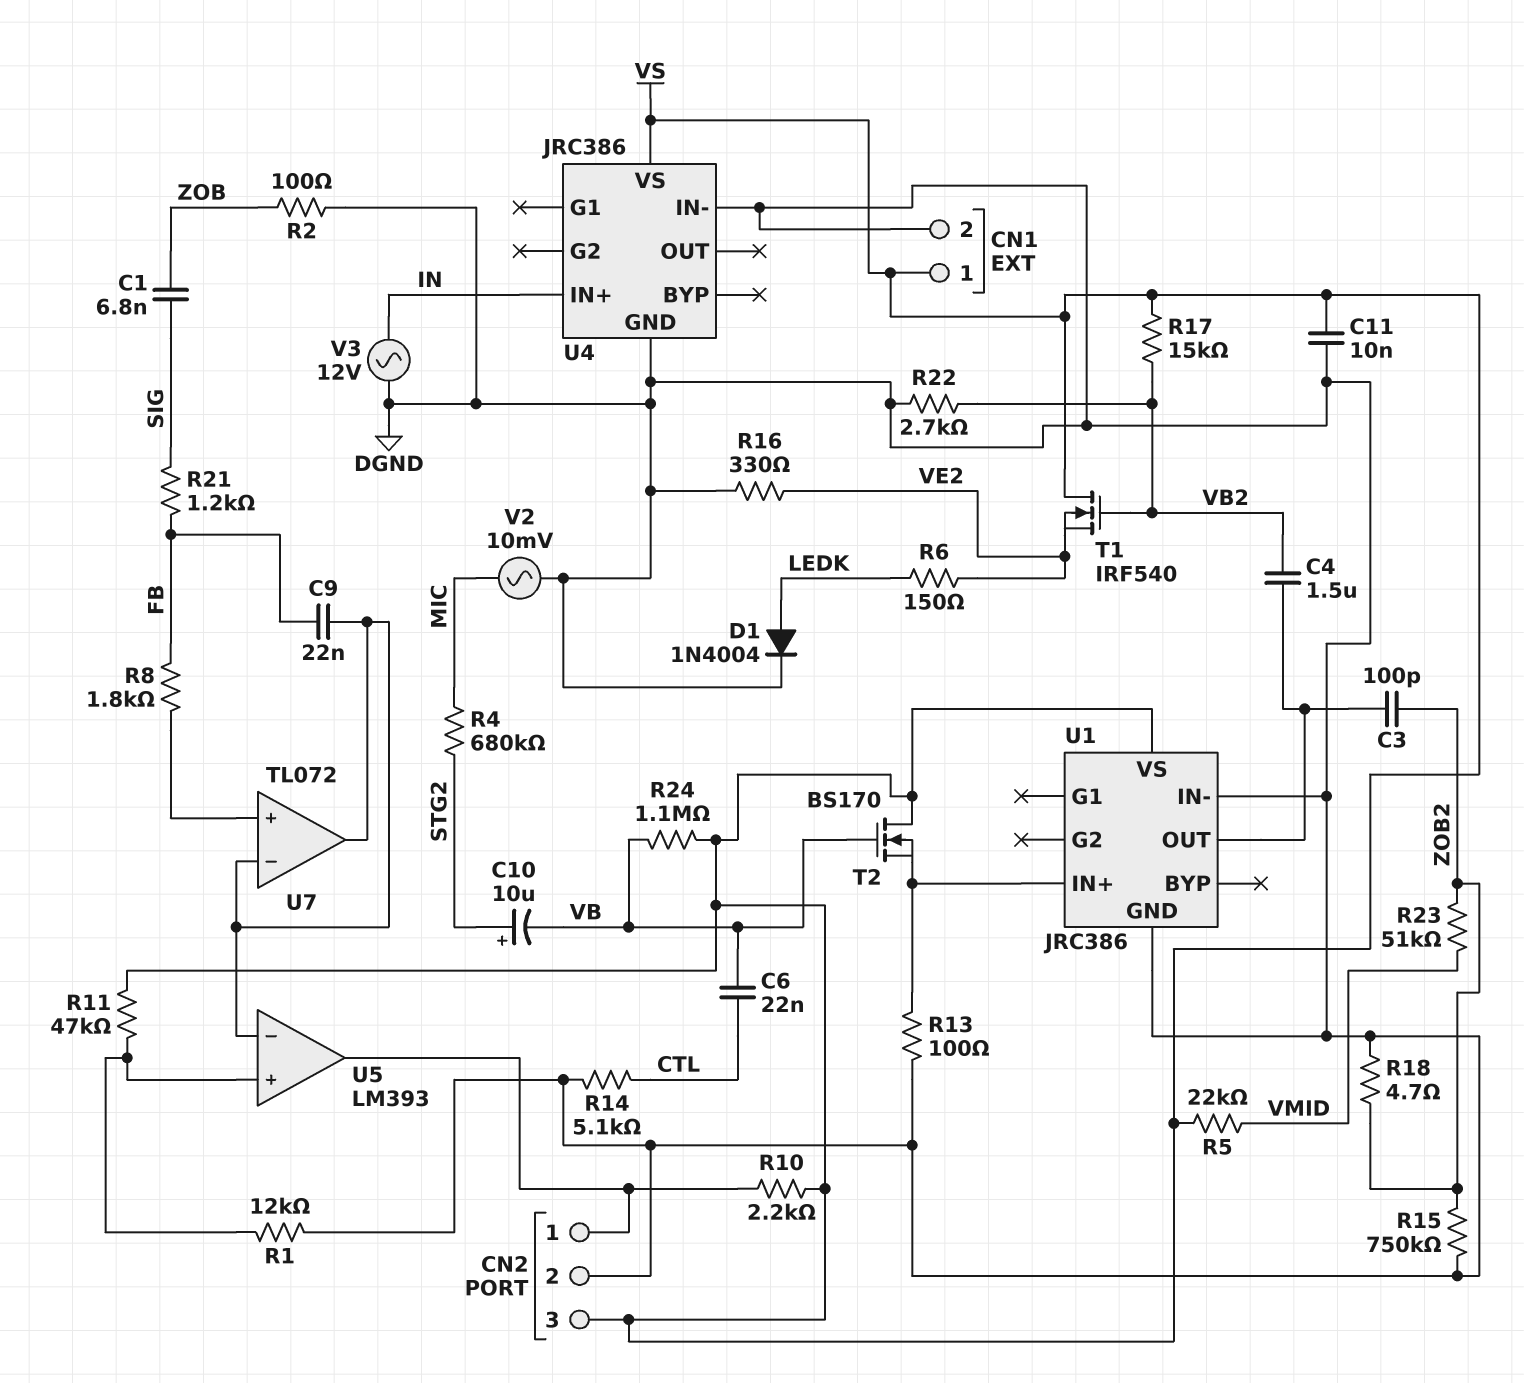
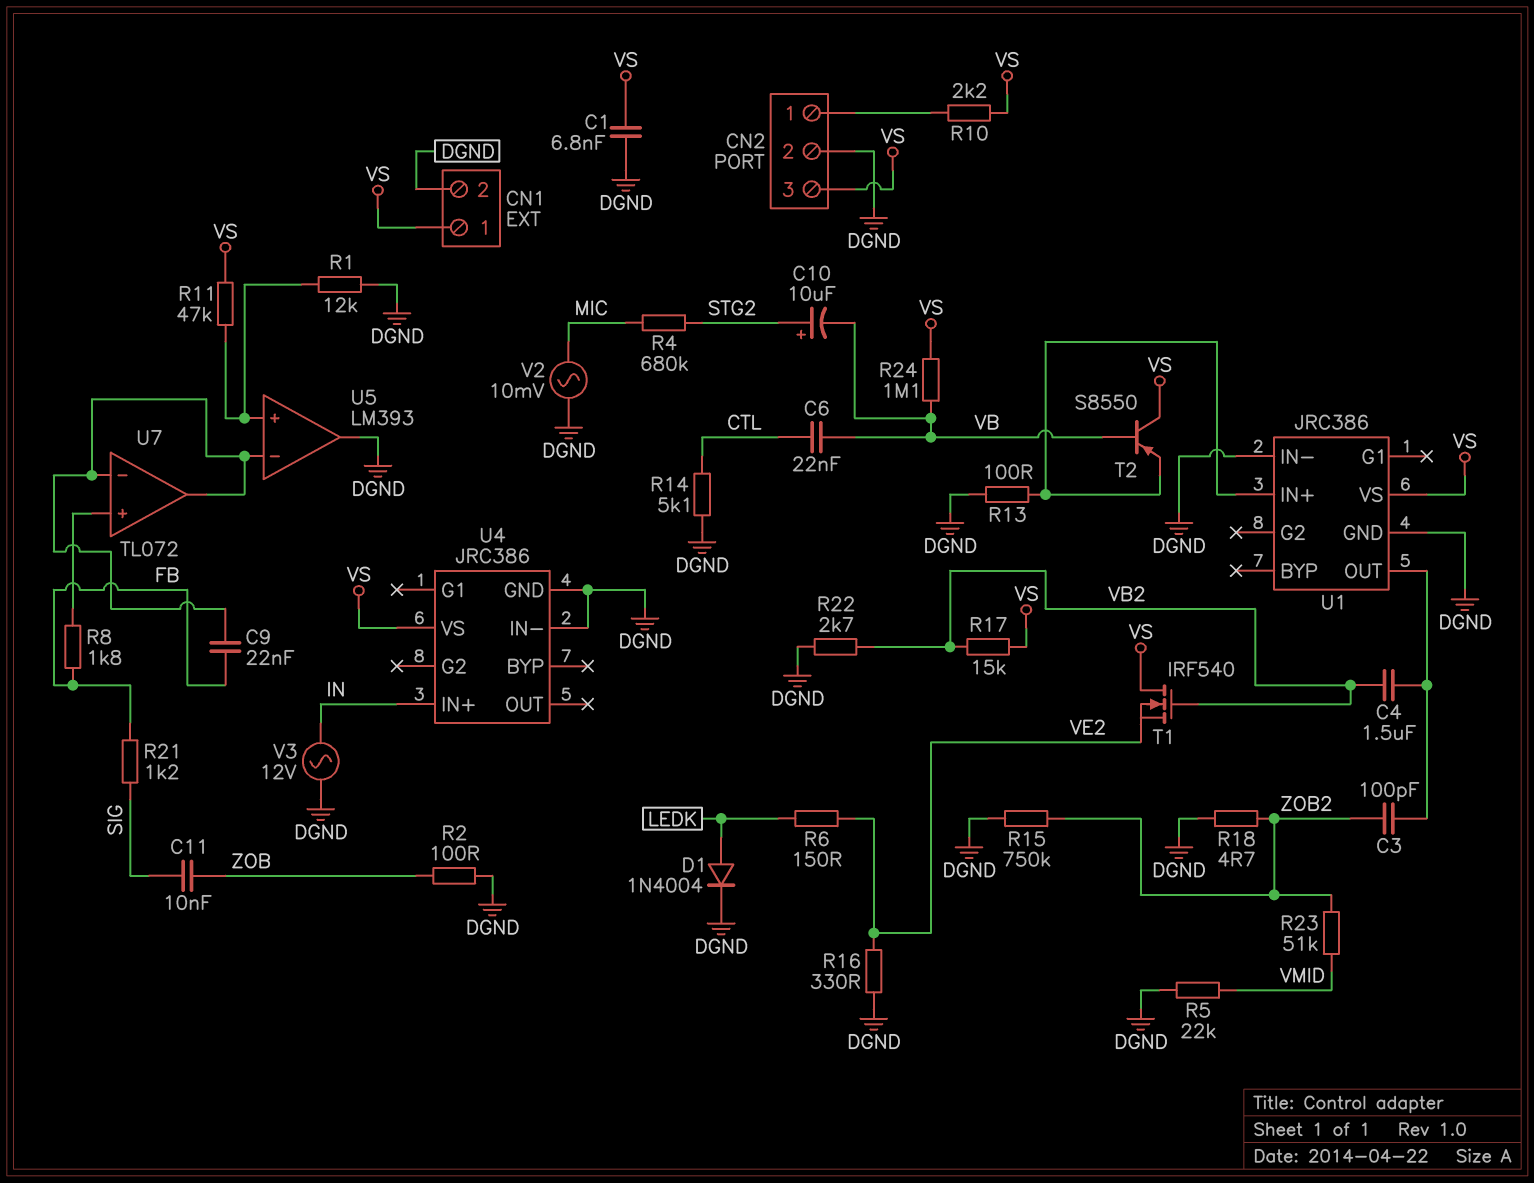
C1: 6.8nF (SIG, ZOB) -> 6.8nF (DGND, VS)
C11: 10nF (DGND, VS) -> 10nF (SIG, ZOB)
R5: 22k (VMID, VS) -> 22k (DGND, VMID)
T2: NMOS BS170 (G VB, D VS, S U1/IN+) -> PNP S8550 (B VB, C VS, E U1/IN+)
U5 pin out: CN2/1 -> DGND

